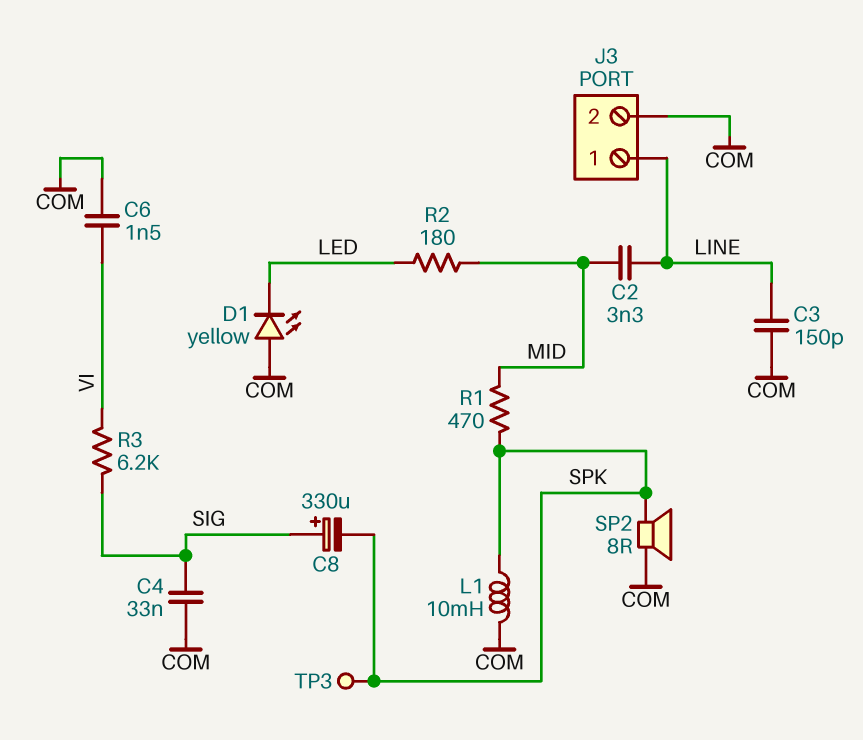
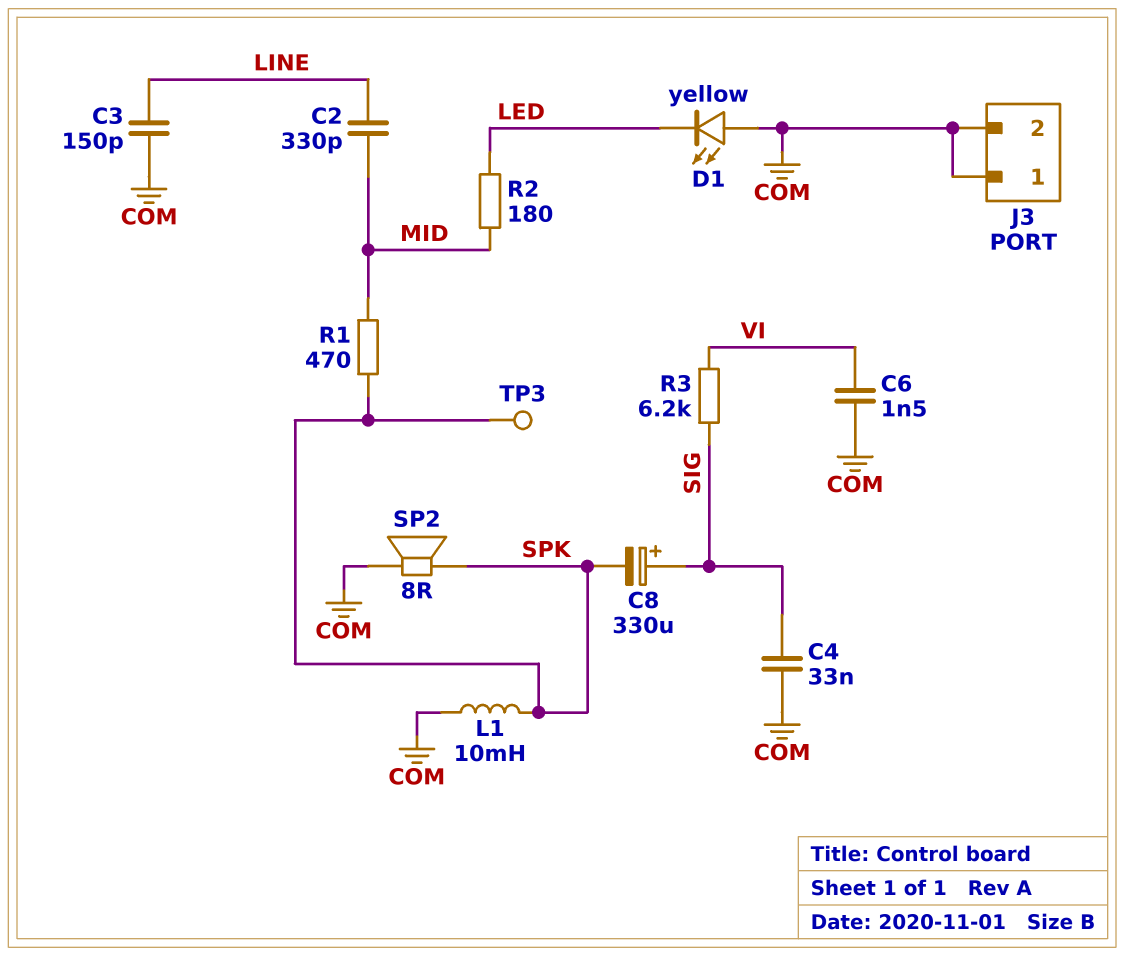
C2: 3.3nF (LINE, MID) -> 330pF (LINE, MID)
J3 pin 1: LINE -> COM

